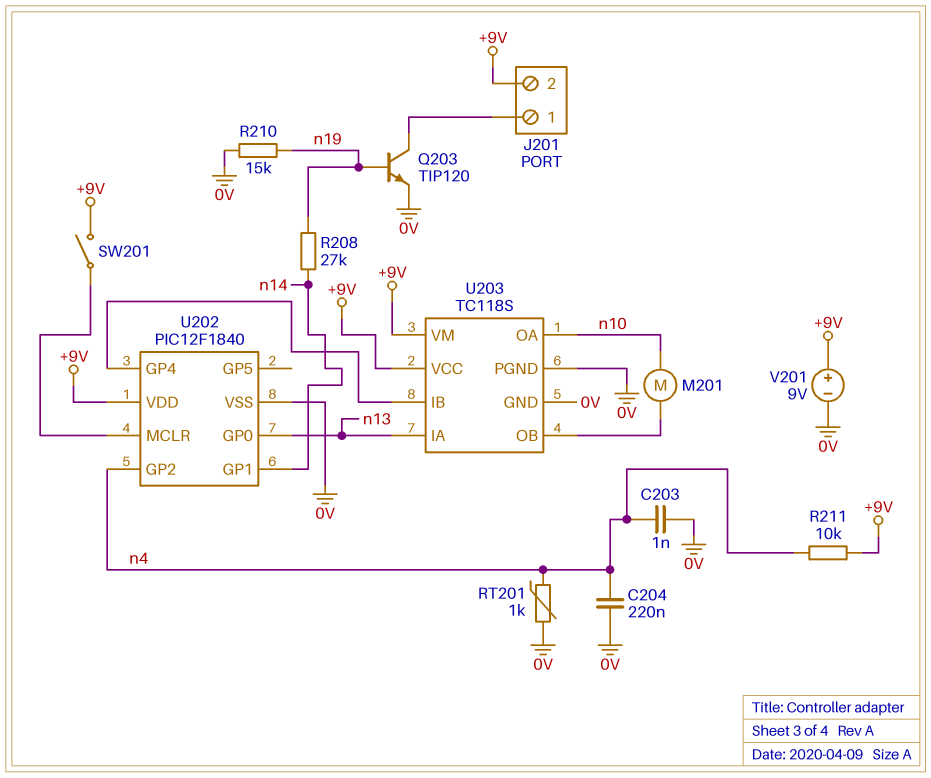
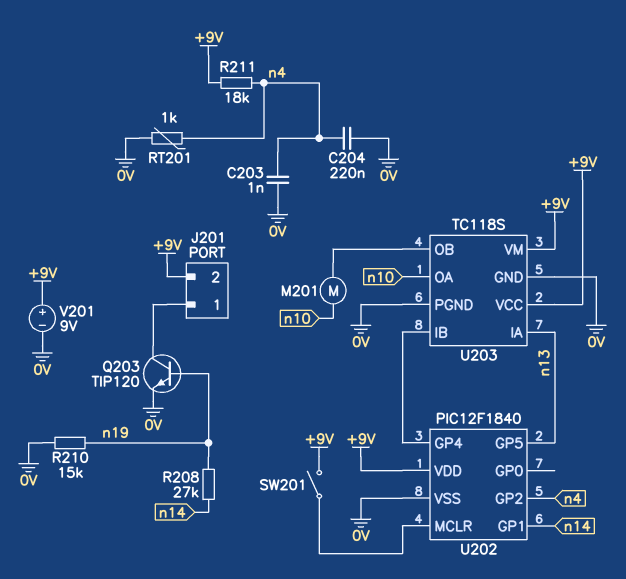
R211: 10k (+9V, n4) -> 18k (+9V, n4)
U202 pin GP0: n13 -> none
U202 pin GP5: none -> n13

